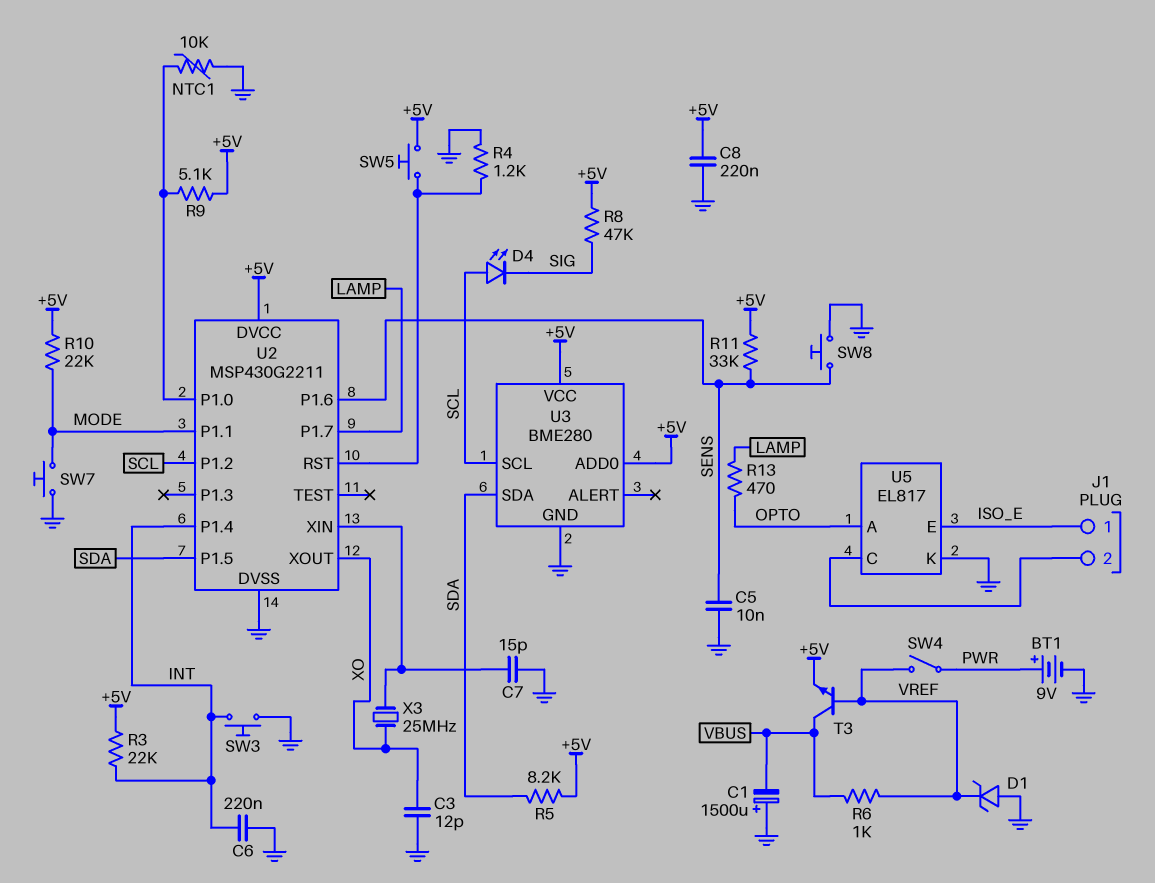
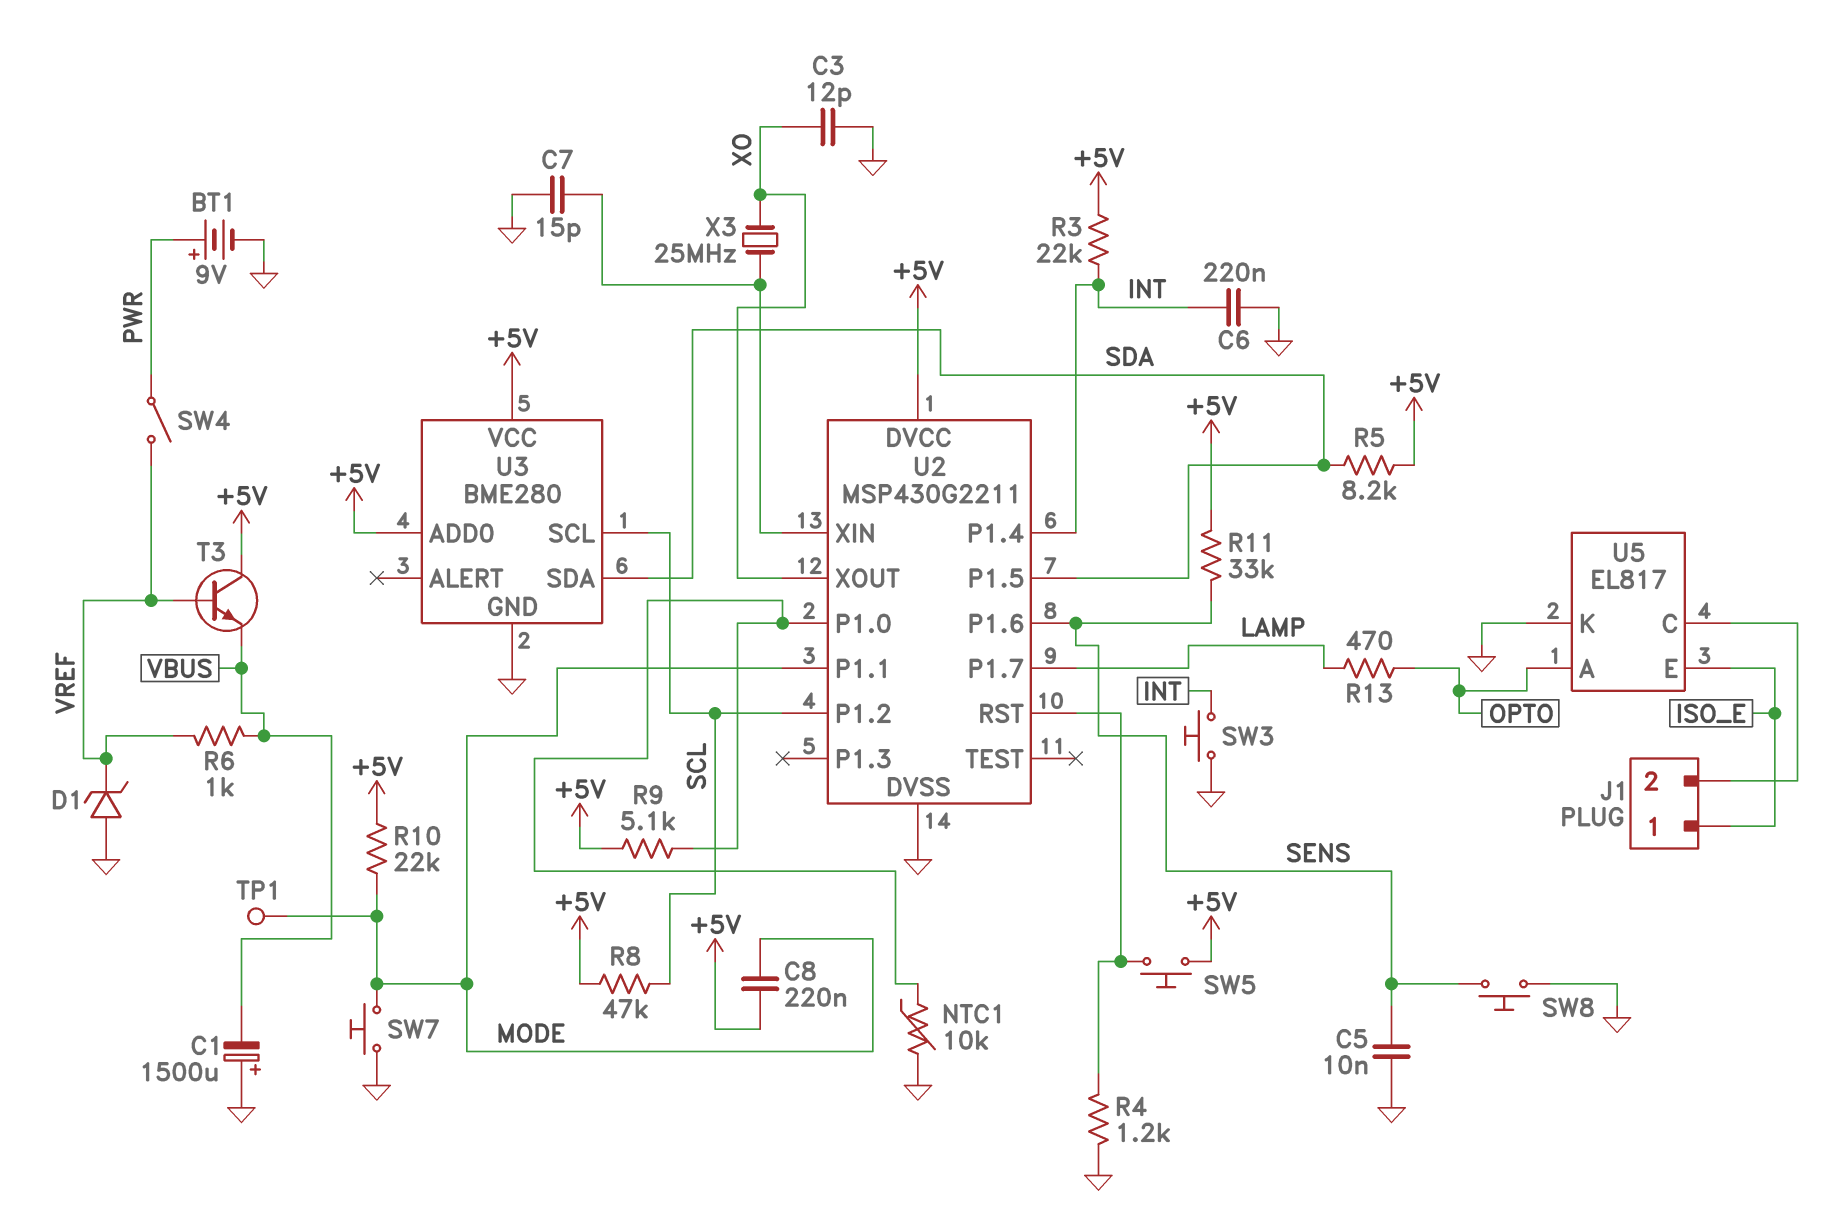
C8: 220nF (+5V, GND) -> 220nF (+5V, MODE)
D4: LED (A SCL, K SIG) -> none
R8: 47k (+5V, SIG) -> 47k (+5V, SCL)
T3: NPN (B VREF, C VBUS, E +5V) -> NPN (B VREF, C +5V, E VBUS)
TP1: none -> test point (MODE)

